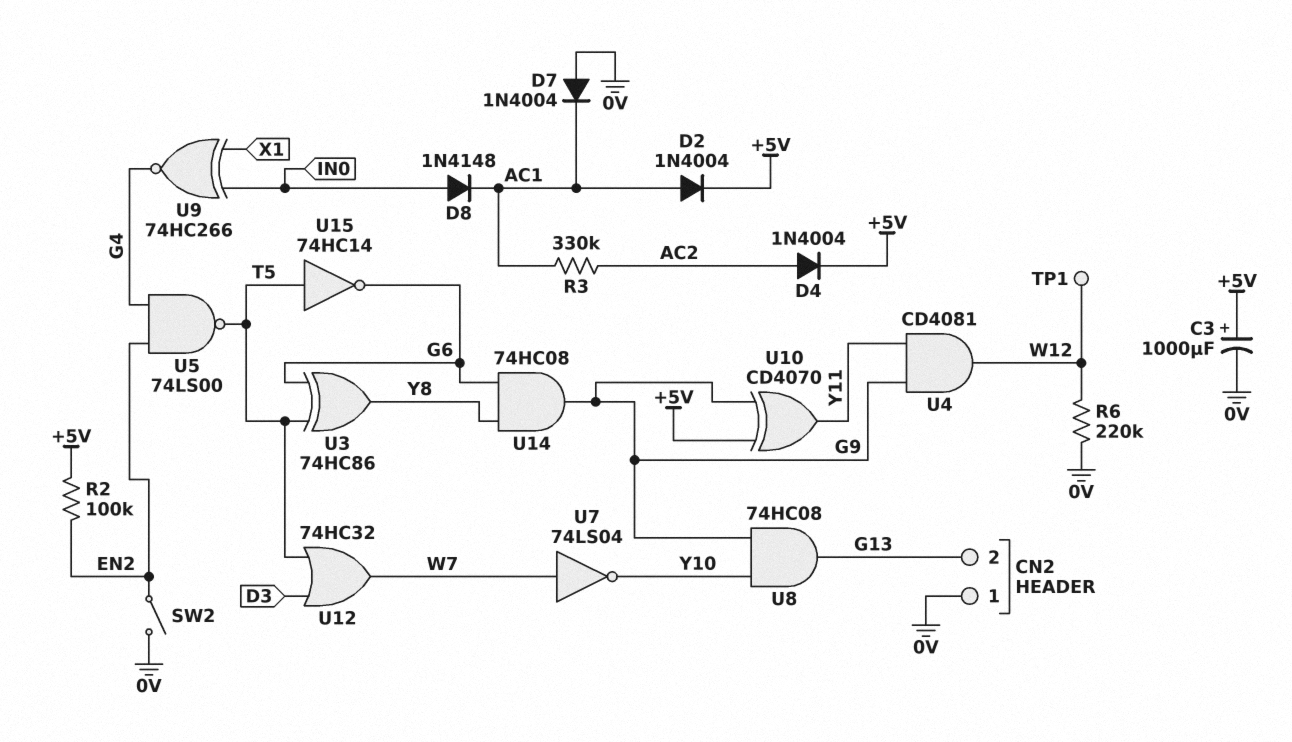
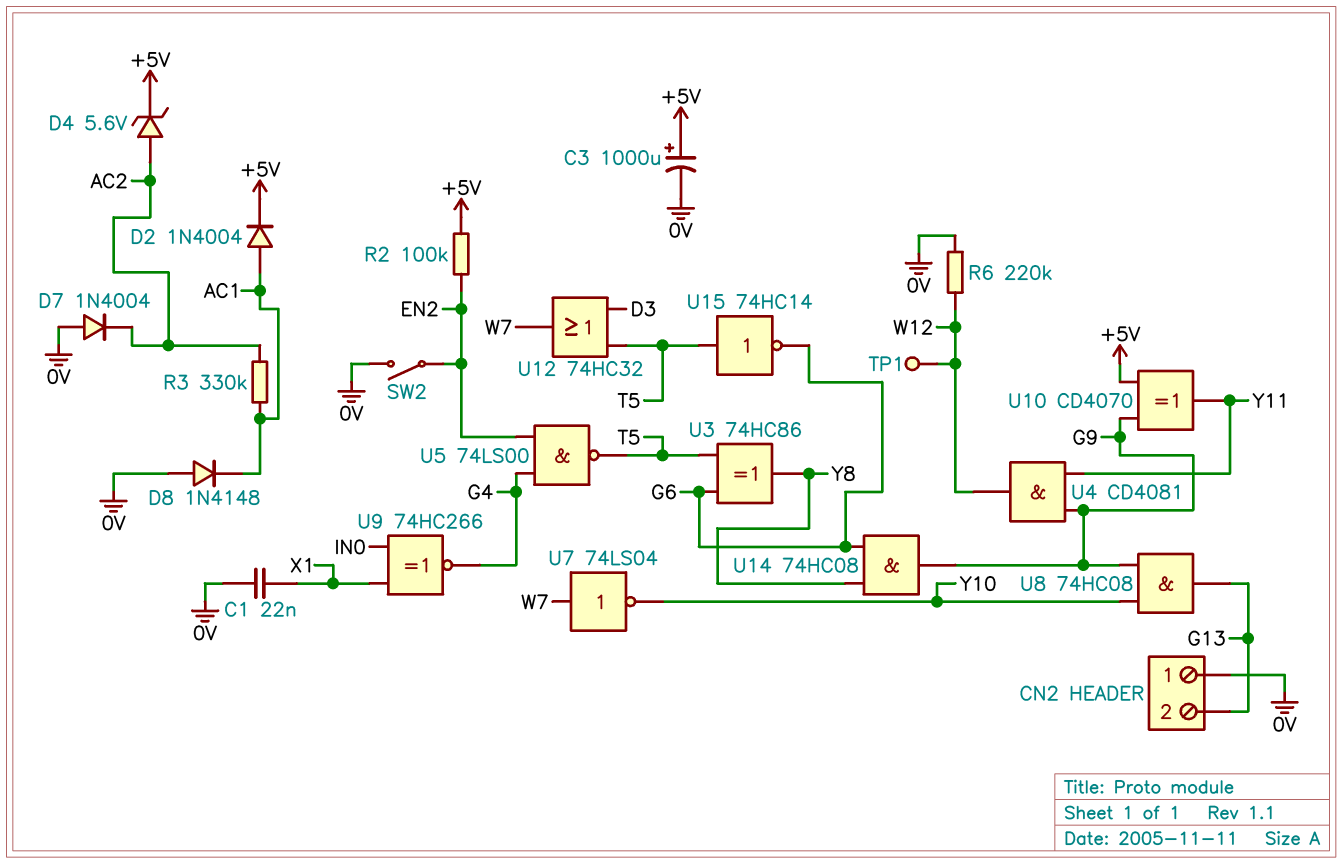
C1: none -> 22nF (0V, X1)
D4: diode 1N4004 (A AC2, K +5V) -> zener 5.6V (A AC2, K +5V)
D7: diode 1N4004 (A 0V, K AC1) -> diode 1N4004 (A 0V, K AC2)
D8: diode 1N4148 (A IN0, K AC1) -> diode 1N4148 (A 0V, K AC1)

